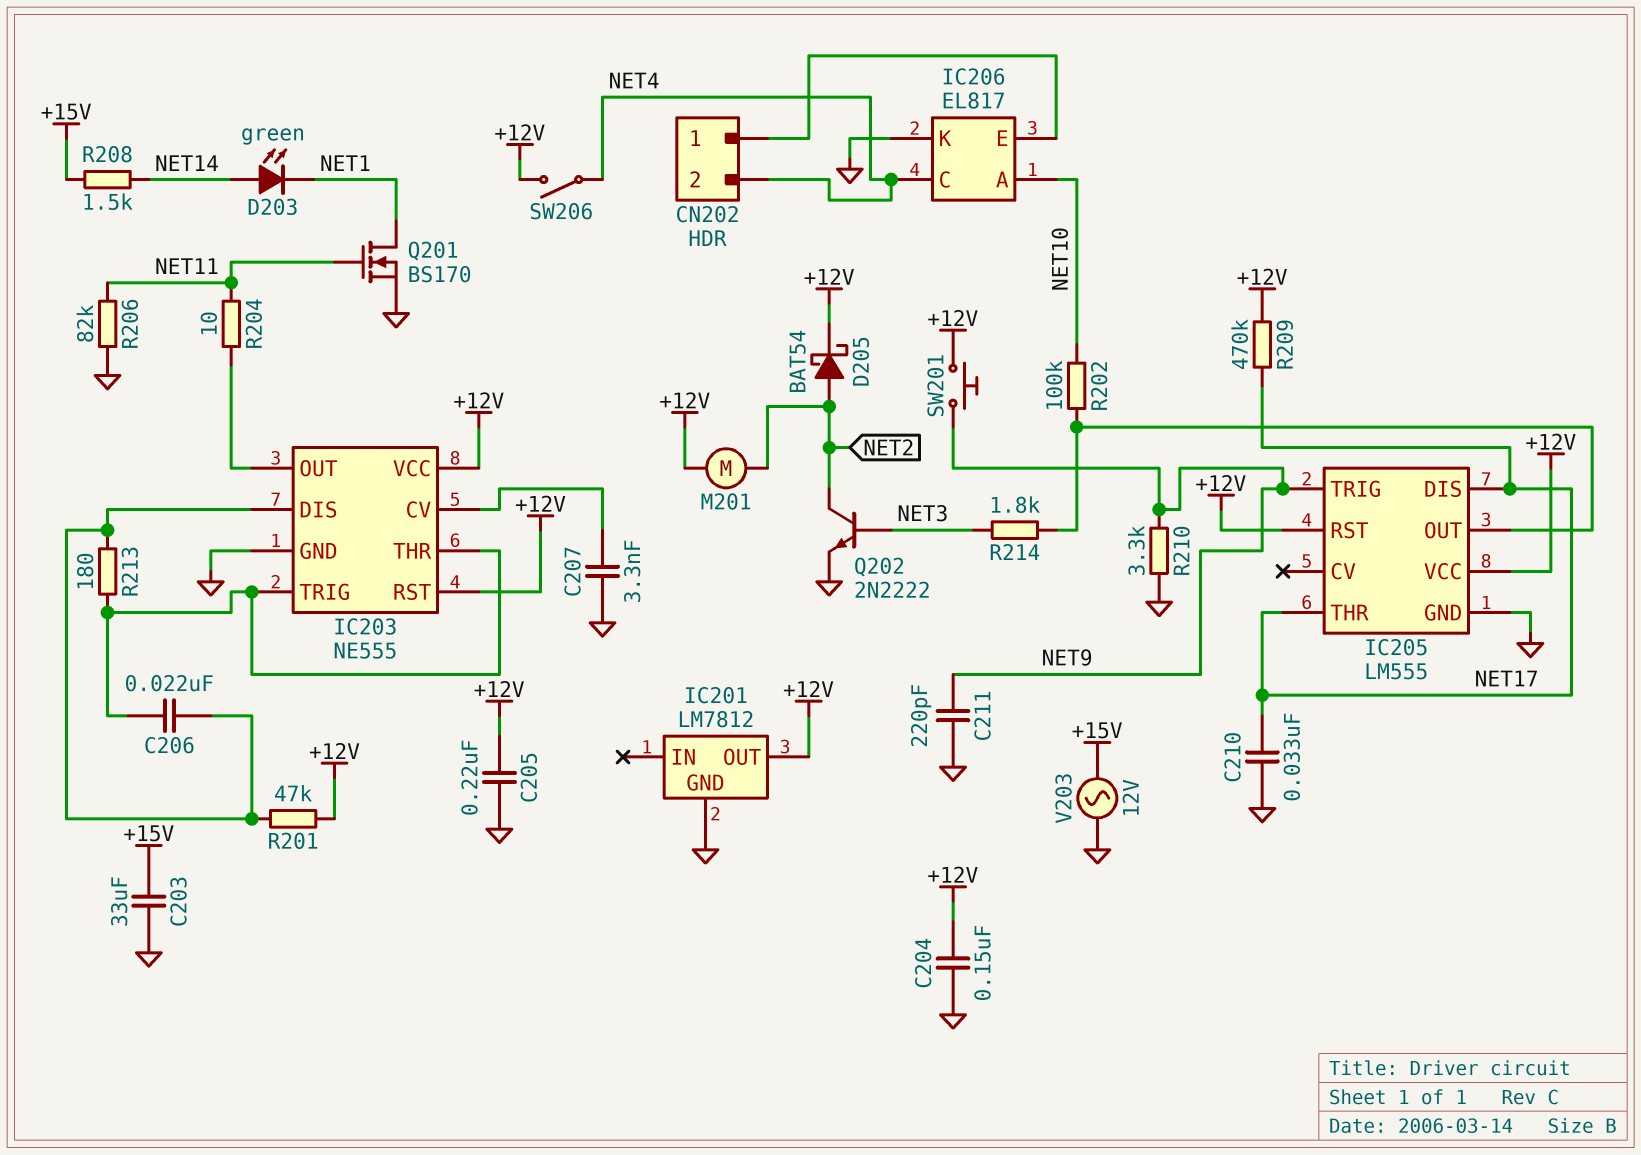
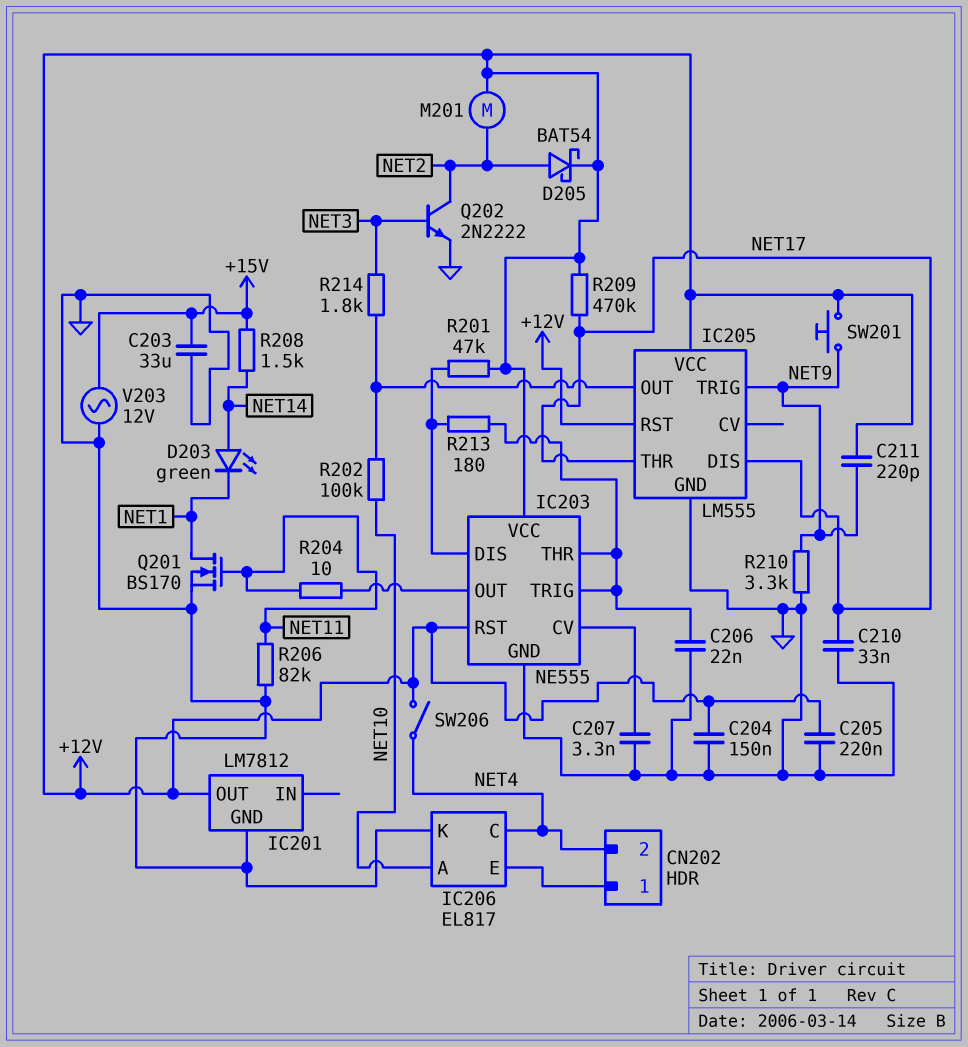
C206: 22nF (IC203/DIS, IC203/THR) -> 22nF (GND, IC203/THR)
C211: 220pF (GND, NET9) -> 220pF (+12V, NET9)

